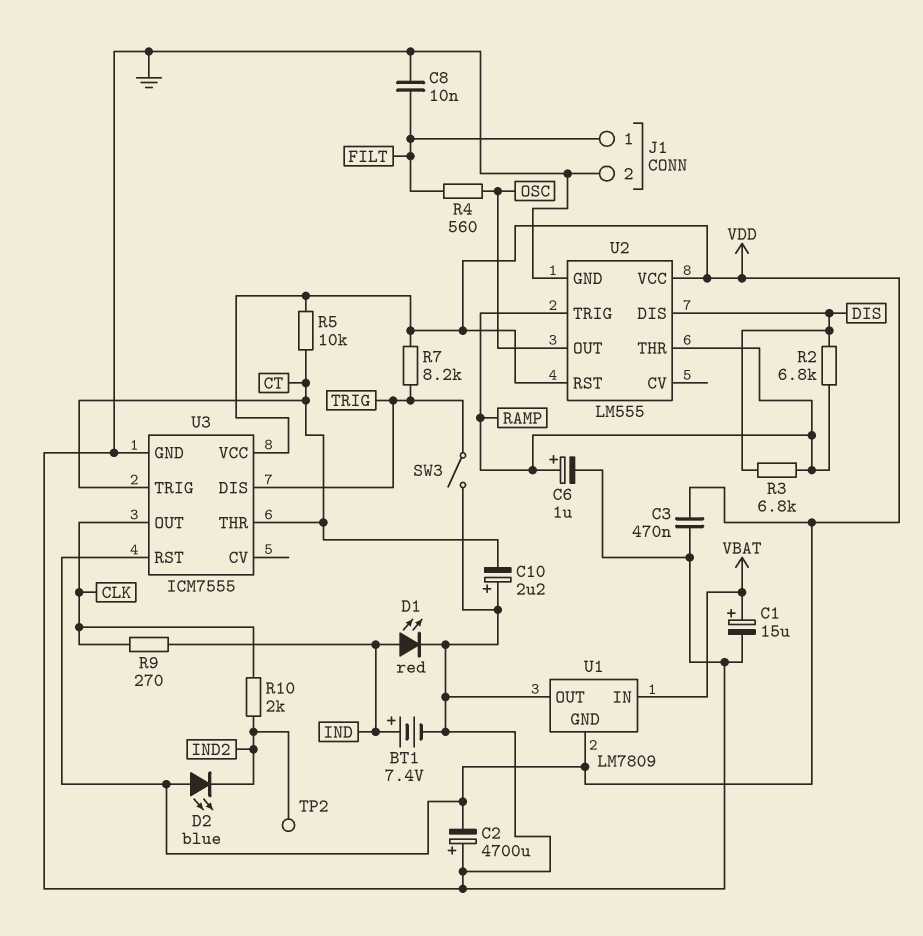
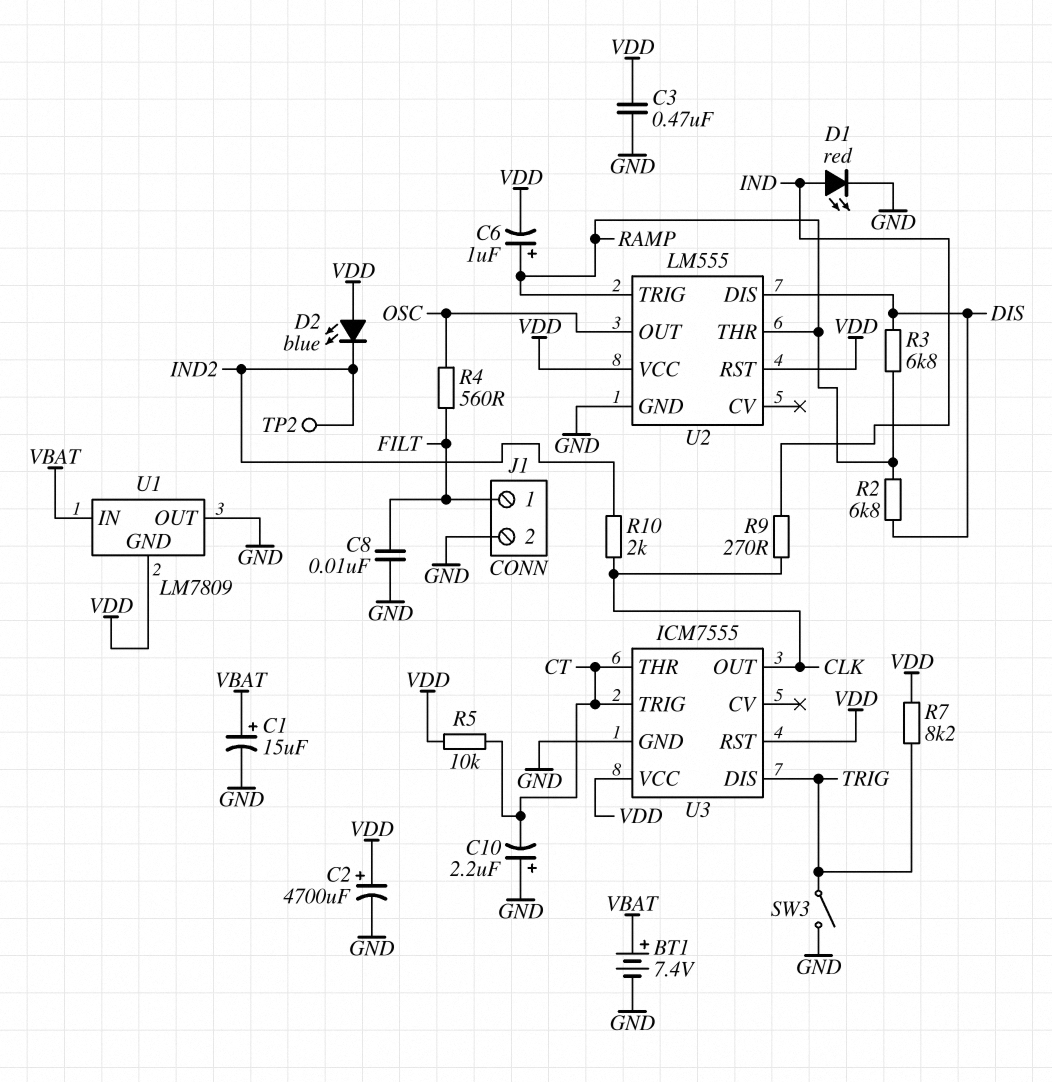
BT1: 7.4V (plus IND, minus GND) -> 7.4V (plus VBAT, minus GND)
C2: 4700uF (plus GND, minus VDD) -> 4700uF (plus VDD, minus GND)
C6: 1uF (plus RAMP, minus GND) -> 1uF (plus RAMP, minus VDD)

